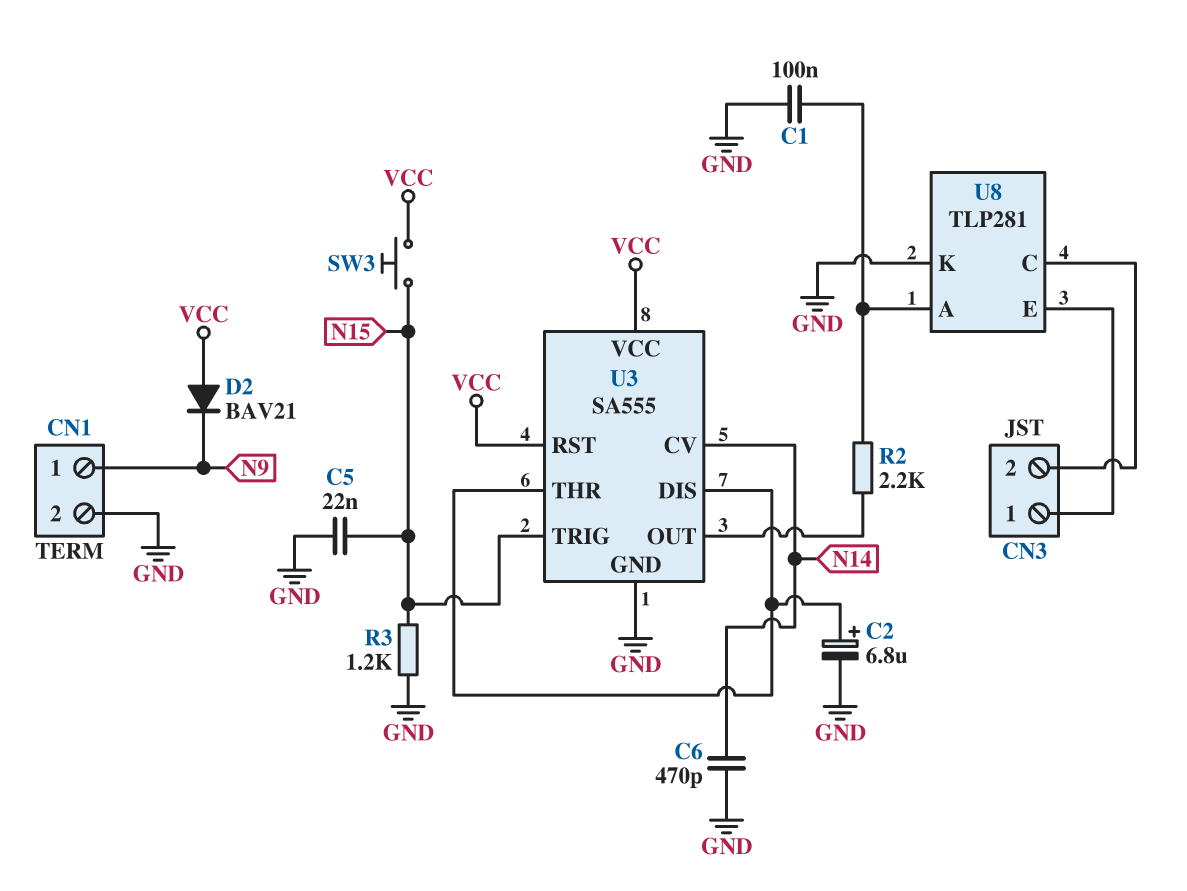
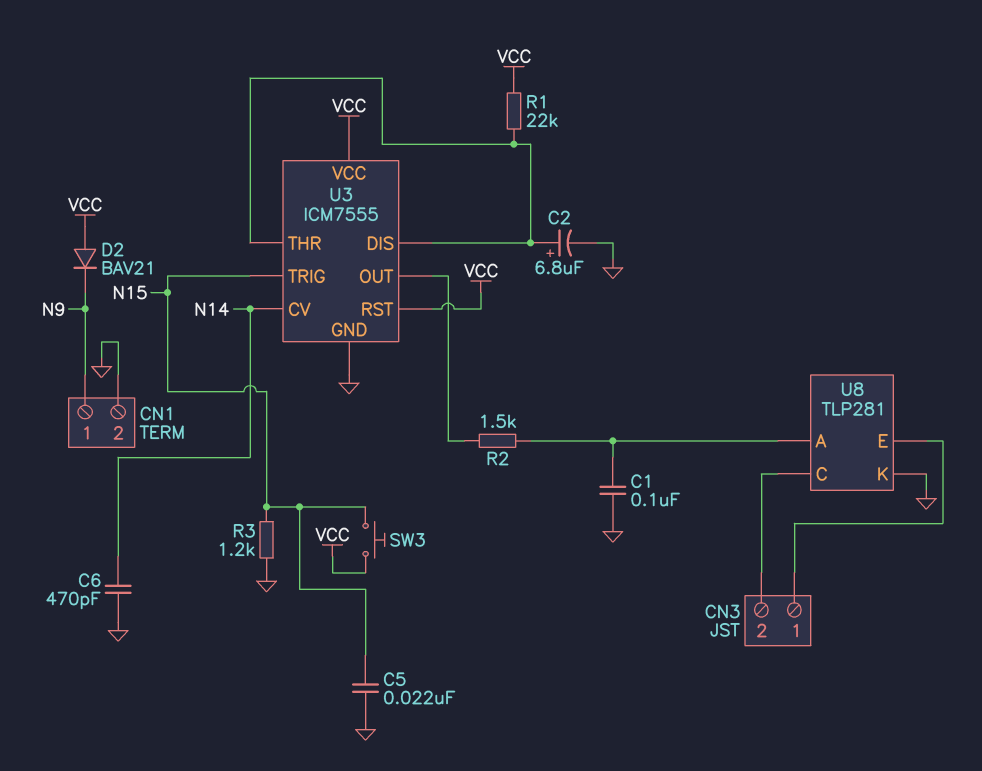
R1: none -> 22k (U3/DIS, VCC)
R2: 2.2k (U3/OUT, U8/A) -> 1.5k (U3/OUT, U8/A)
U3: SA555 -> ICM7555

